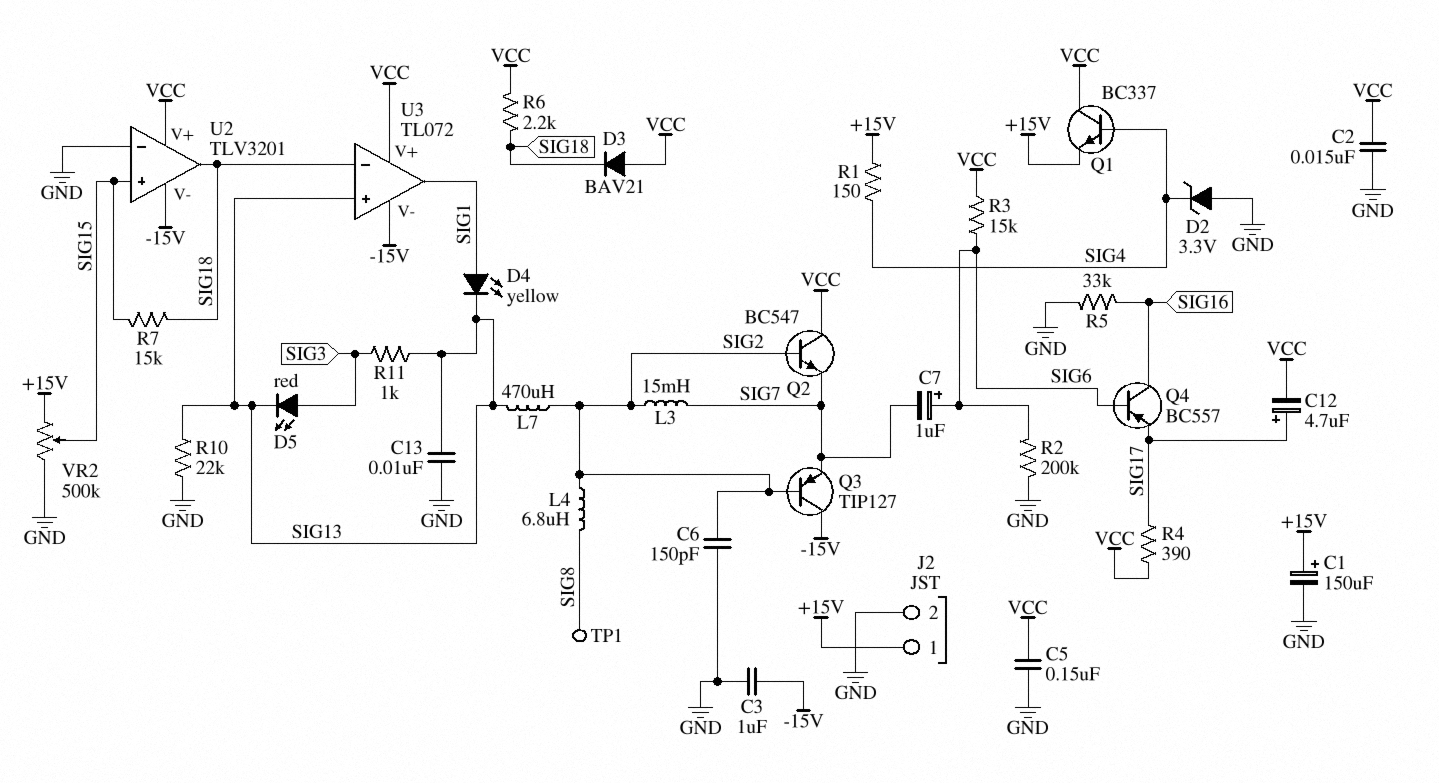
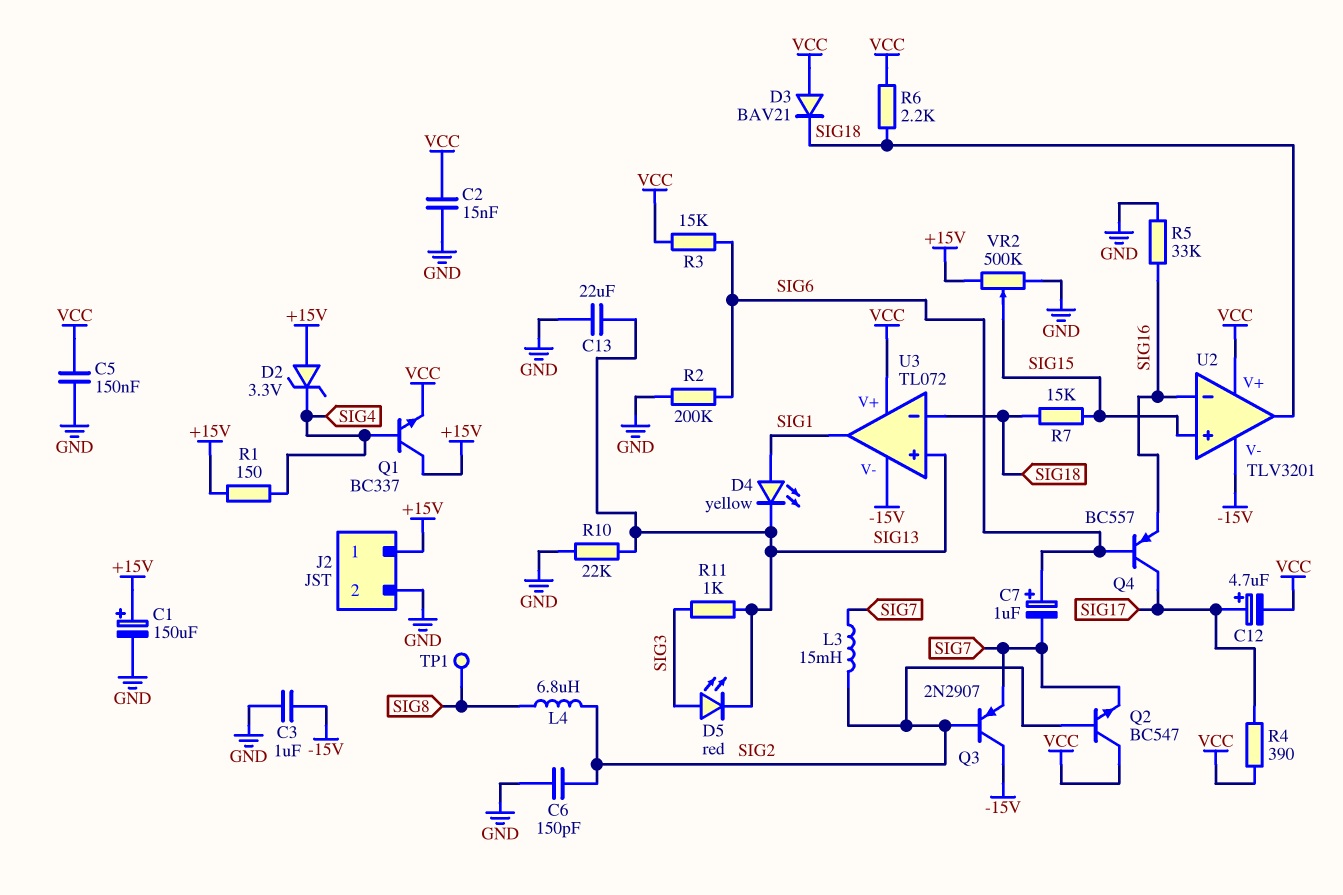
C13: 10nF (GND, SIG13) -> 22uF (GND, SIG13)
D2: zener 3.3V (A GND, K SIG4) -> zener 3.3V (A +15V, K SIG4)
L7: 470uH (SIG2, SIG13) -> none
Q1: NPN BC337 (B SIG4, C VCC, E +15V) -> NPN BC337 (B SIG4, C +15V, E VCC)
Q3: PNP TIP127 (B SIG2, C -15V, E SIG7) -> PNP 2N2907 (B SIG2, C -15V, E SIG7)
Q4: PNP BC557 (B SIG6, C SIG16, E SIG17) -> PNP BC557 (B SIG6, C SIG17, E SIG16)
U2 pin in-: GND -> SIG16

